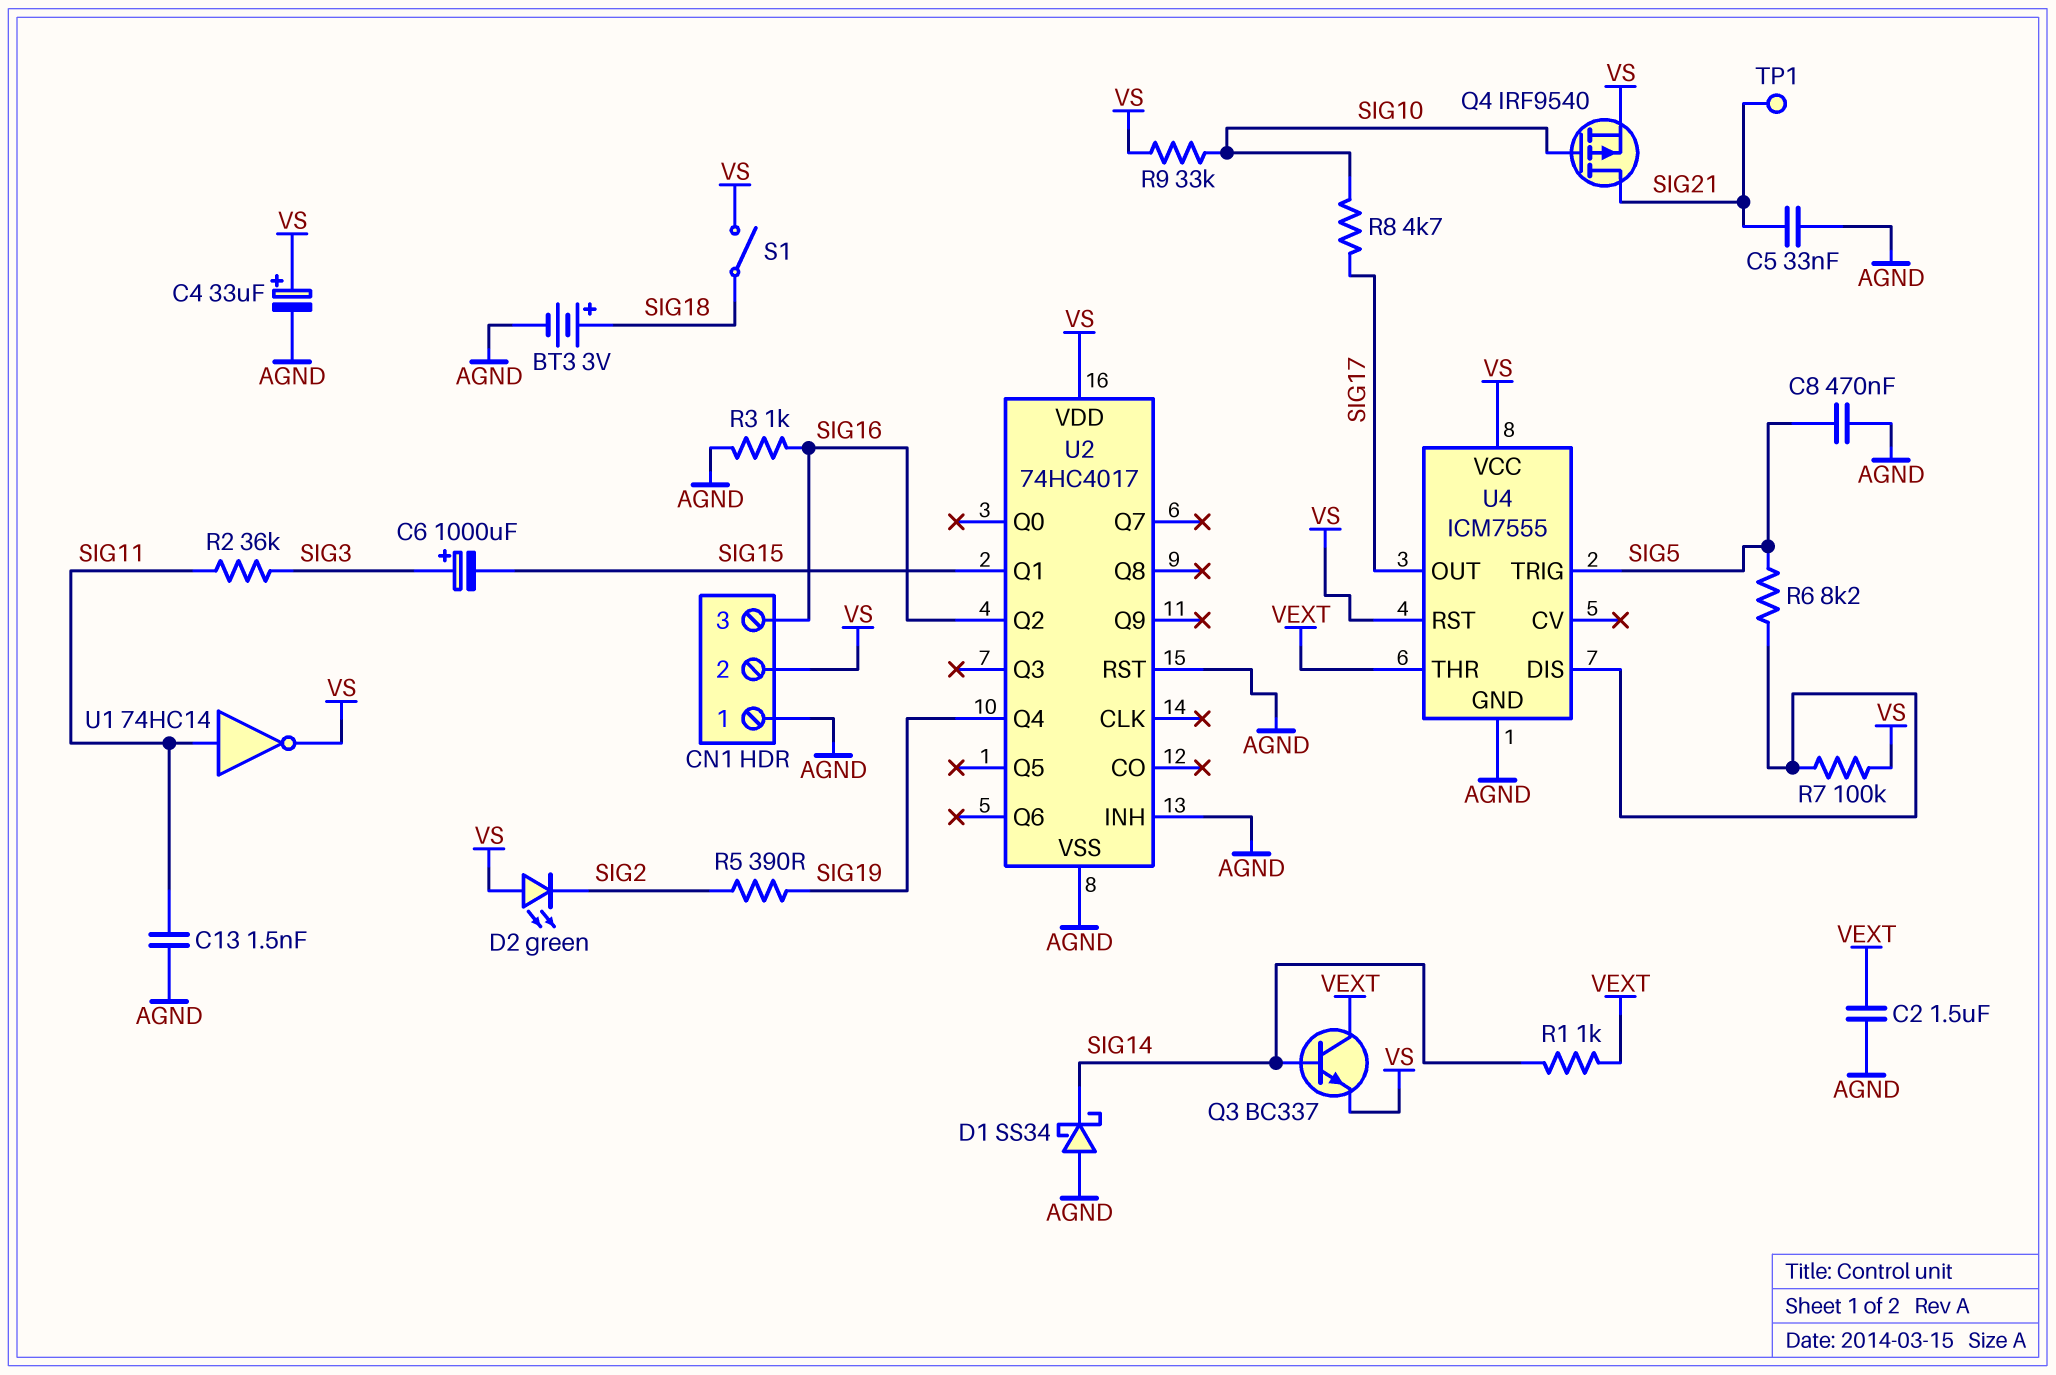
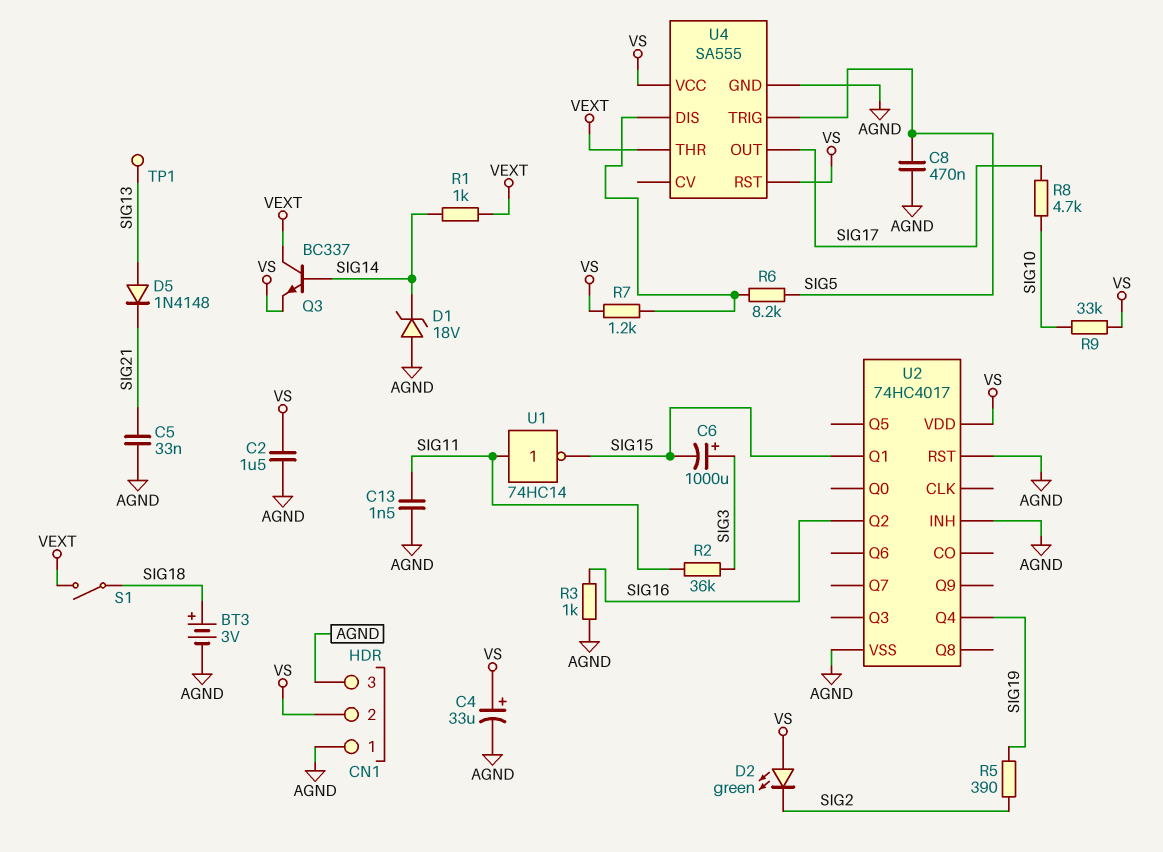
C2: 1.5uF (AGND, VEXT) -> 1.5uF (AGND, VS)
CN1 pin 3: SIG16 -> AGND
D1: schottky SS34 (A AGND, K SIG14) -> zener 18V (A AGND, K SIG14)
D5: none -> diode 1N4148 (A SIG13, K SIG21)
Q4: PMOS IRF9540 (G SIG10, D SIG21, S VS) -> none
R7: 100k (U4/DIS, VS) -> 1.2k (U4/DIS, VS)
S1: switch (SIG18, VS) -> switch (SIG18, VEXT)
TP1: test point (SIG21) -> test point (SIG13)
U1: NOT 74HC14 (in SIG11, out VS) -> NOT 74HC14 (in SIG11, out SIG15)
U4: ICM7555 -> SA555

